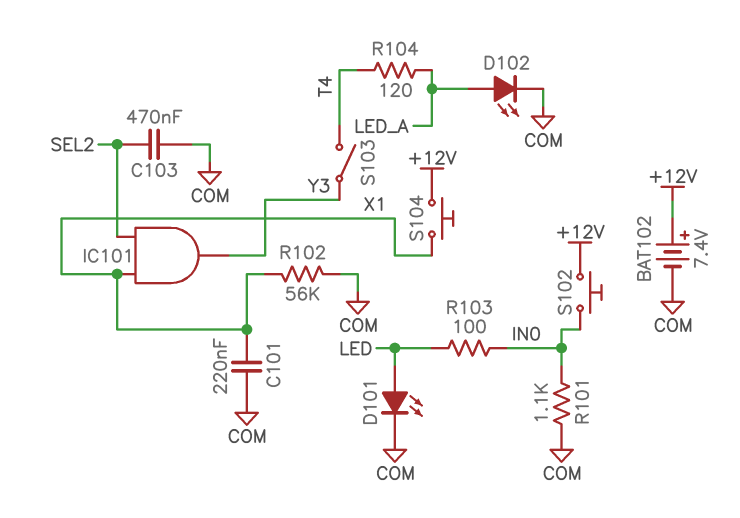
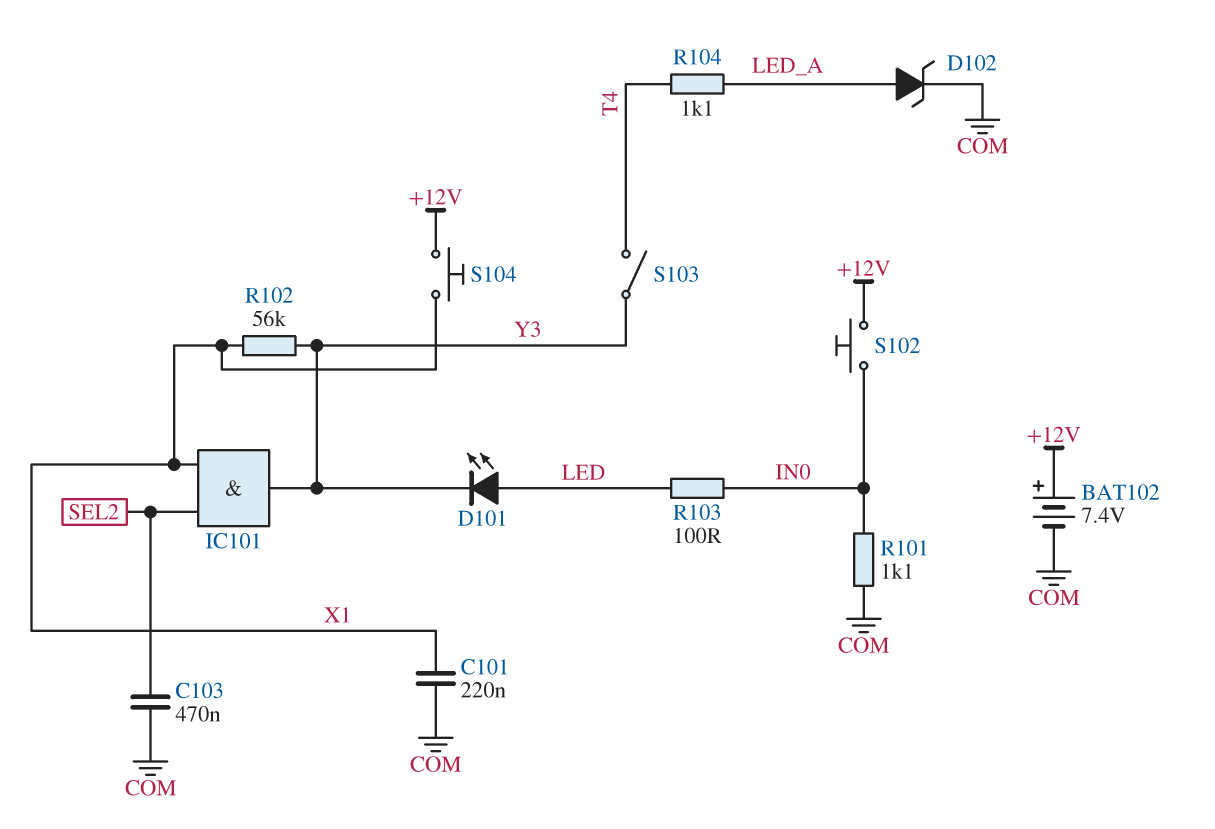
D101: LED (A LED, K COM) -> LED (A LED, K Y3)
D102: LED (A LED_A, K COM) -> zener (A LED_A, K COM)
R102: 56k (COM, X1) -> 56k (X1, Y3)
R104: 120 (LED_A, T4) -> 1.1k (LED_A, T4)

